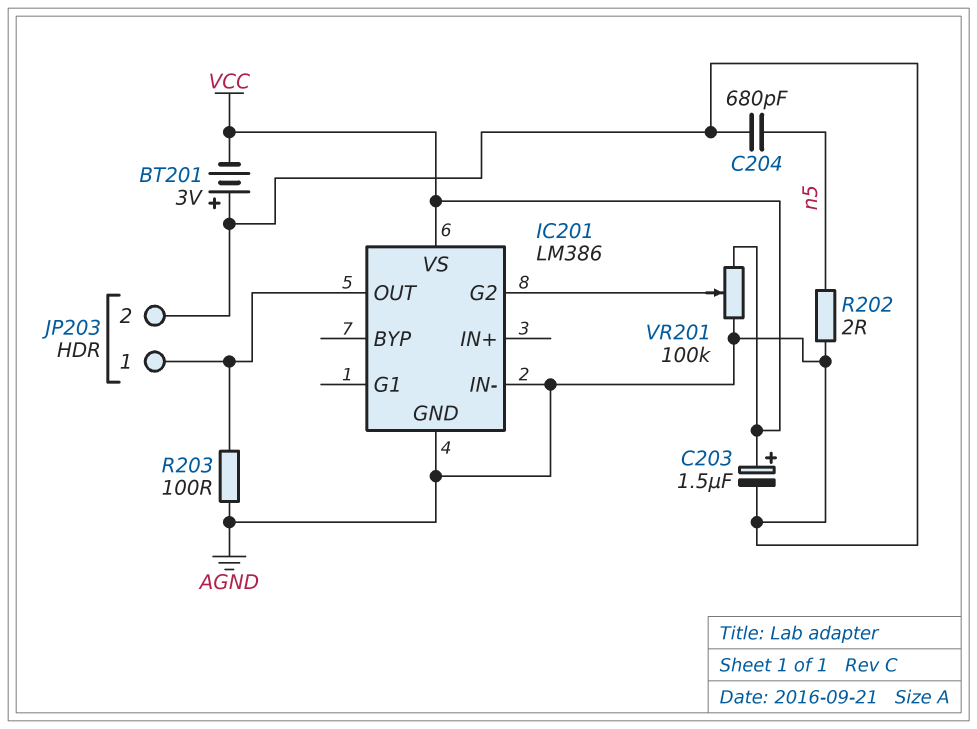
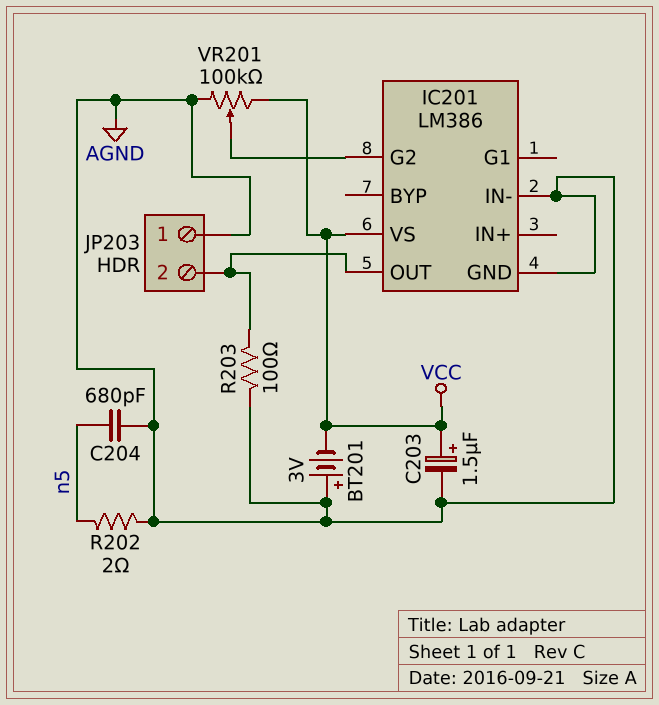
JP203 pin 1: IC201/OUT -> AGND
JP203 pin 2: AGND -> IC201/OUT

